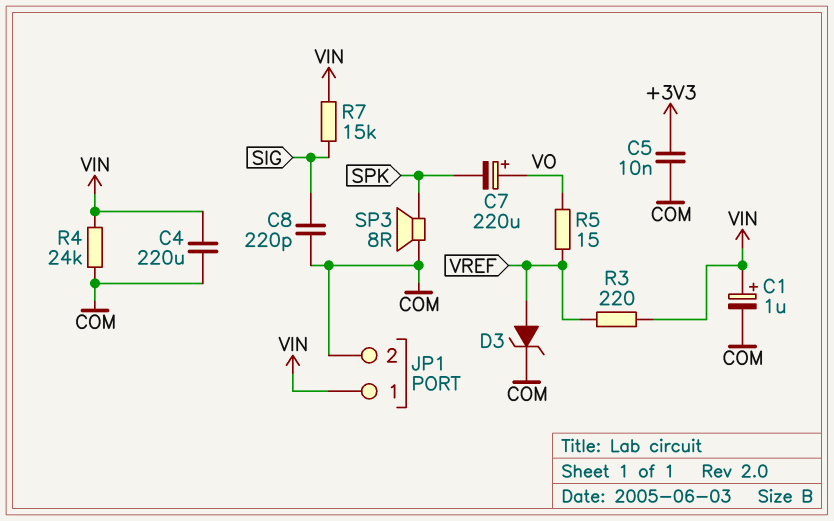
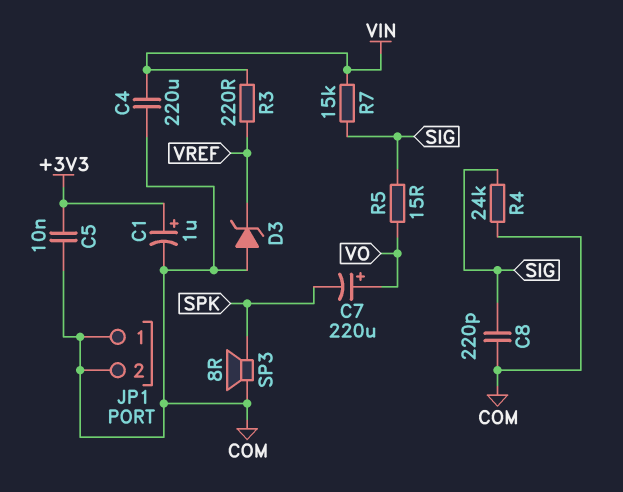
C1: 1uF (plus VIN, minus COM) -> 1uF (plus +3V3, minus COM)
D3: zener (A VREF, K COM) -> zener (A COM, K VREF)
JP1 pin 1: VIN -> COM
R4: 24k (COM, VIN) -> 24k (COM, SIG)
R5: 15 (VO, VREF) -> 15 (SIG, VO)

